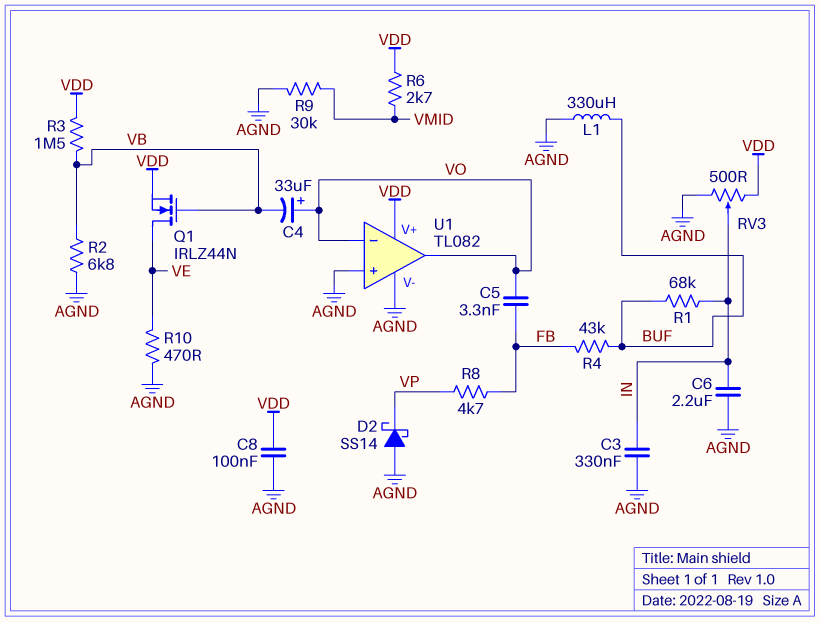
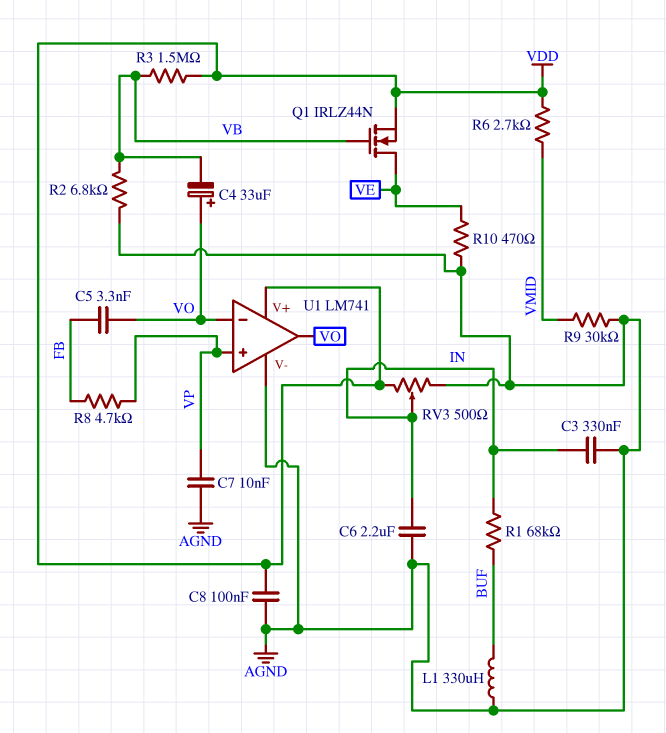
C7: none -> 10nF (AGND, VP)
D2: schottky SS14 (A AGND, K VP) -> none
R4: 43k (BUF, FB) -> none
U1: TL082 -> LM741
U1 pin in+: AGND -> VP

